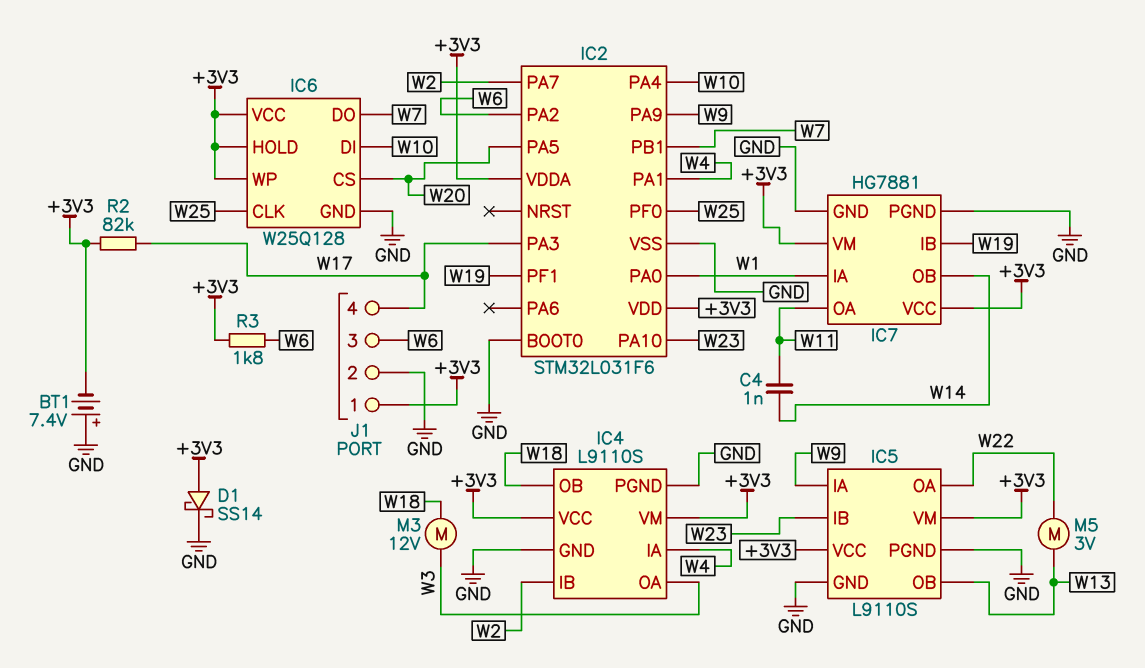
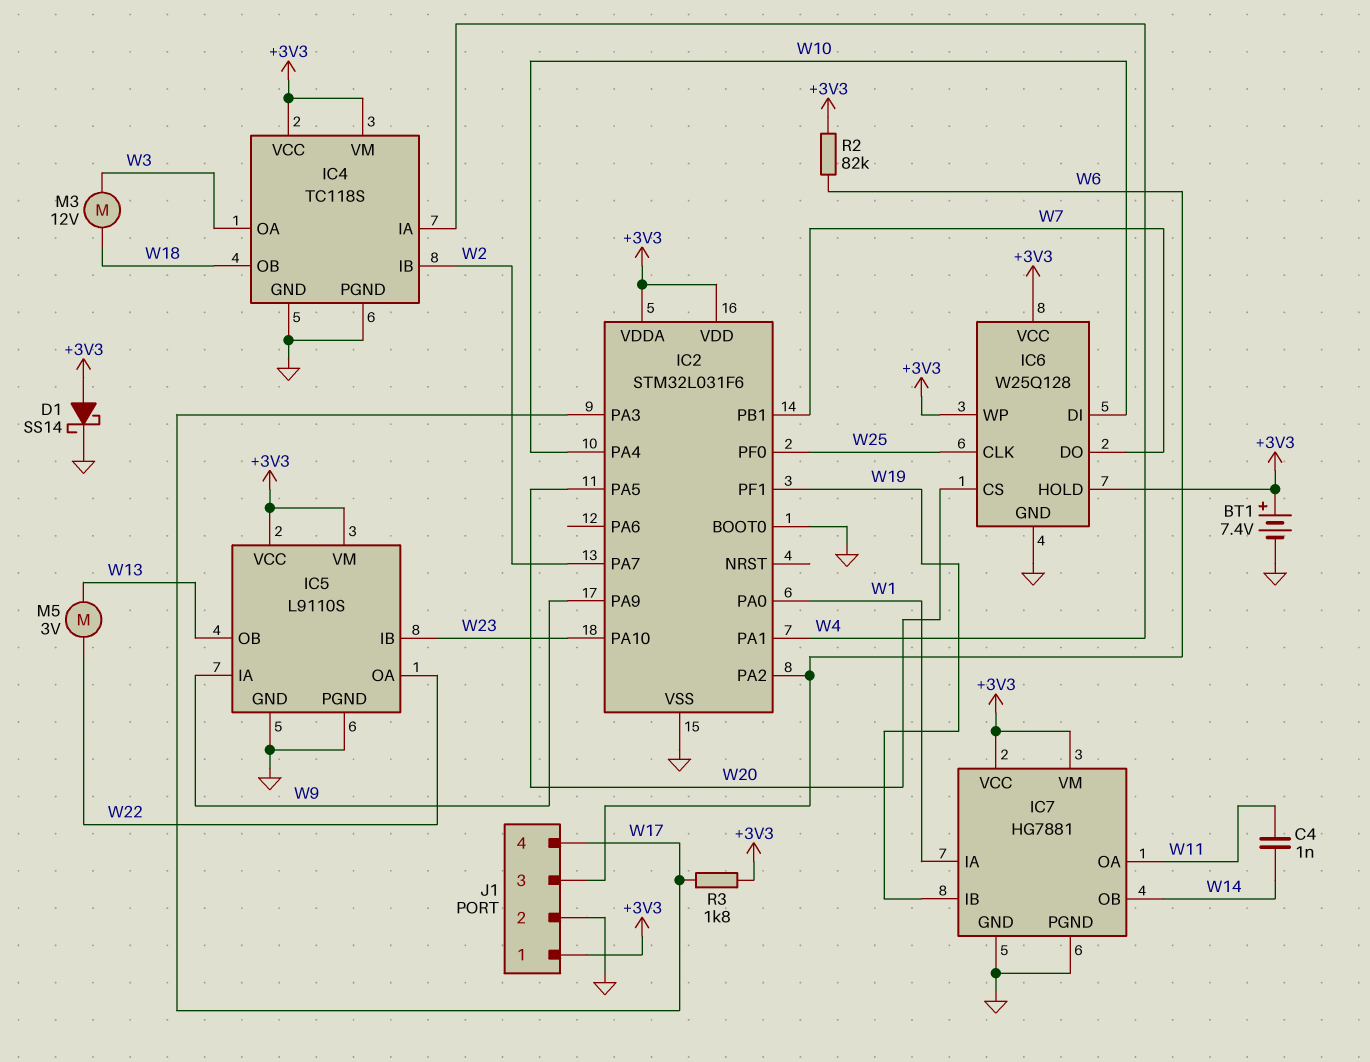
BT1: 7.4V (plus GND, minus +3V3) -> 7.4V (plus +3V3, minus GND)
IC4: L9110S -> TC118S
R2: 82k (+3V3, W17) -> 82k (+3V3, W6)
R3: 1.8k (+3V3, W6) -> 1.8k (+3V3, W17)

